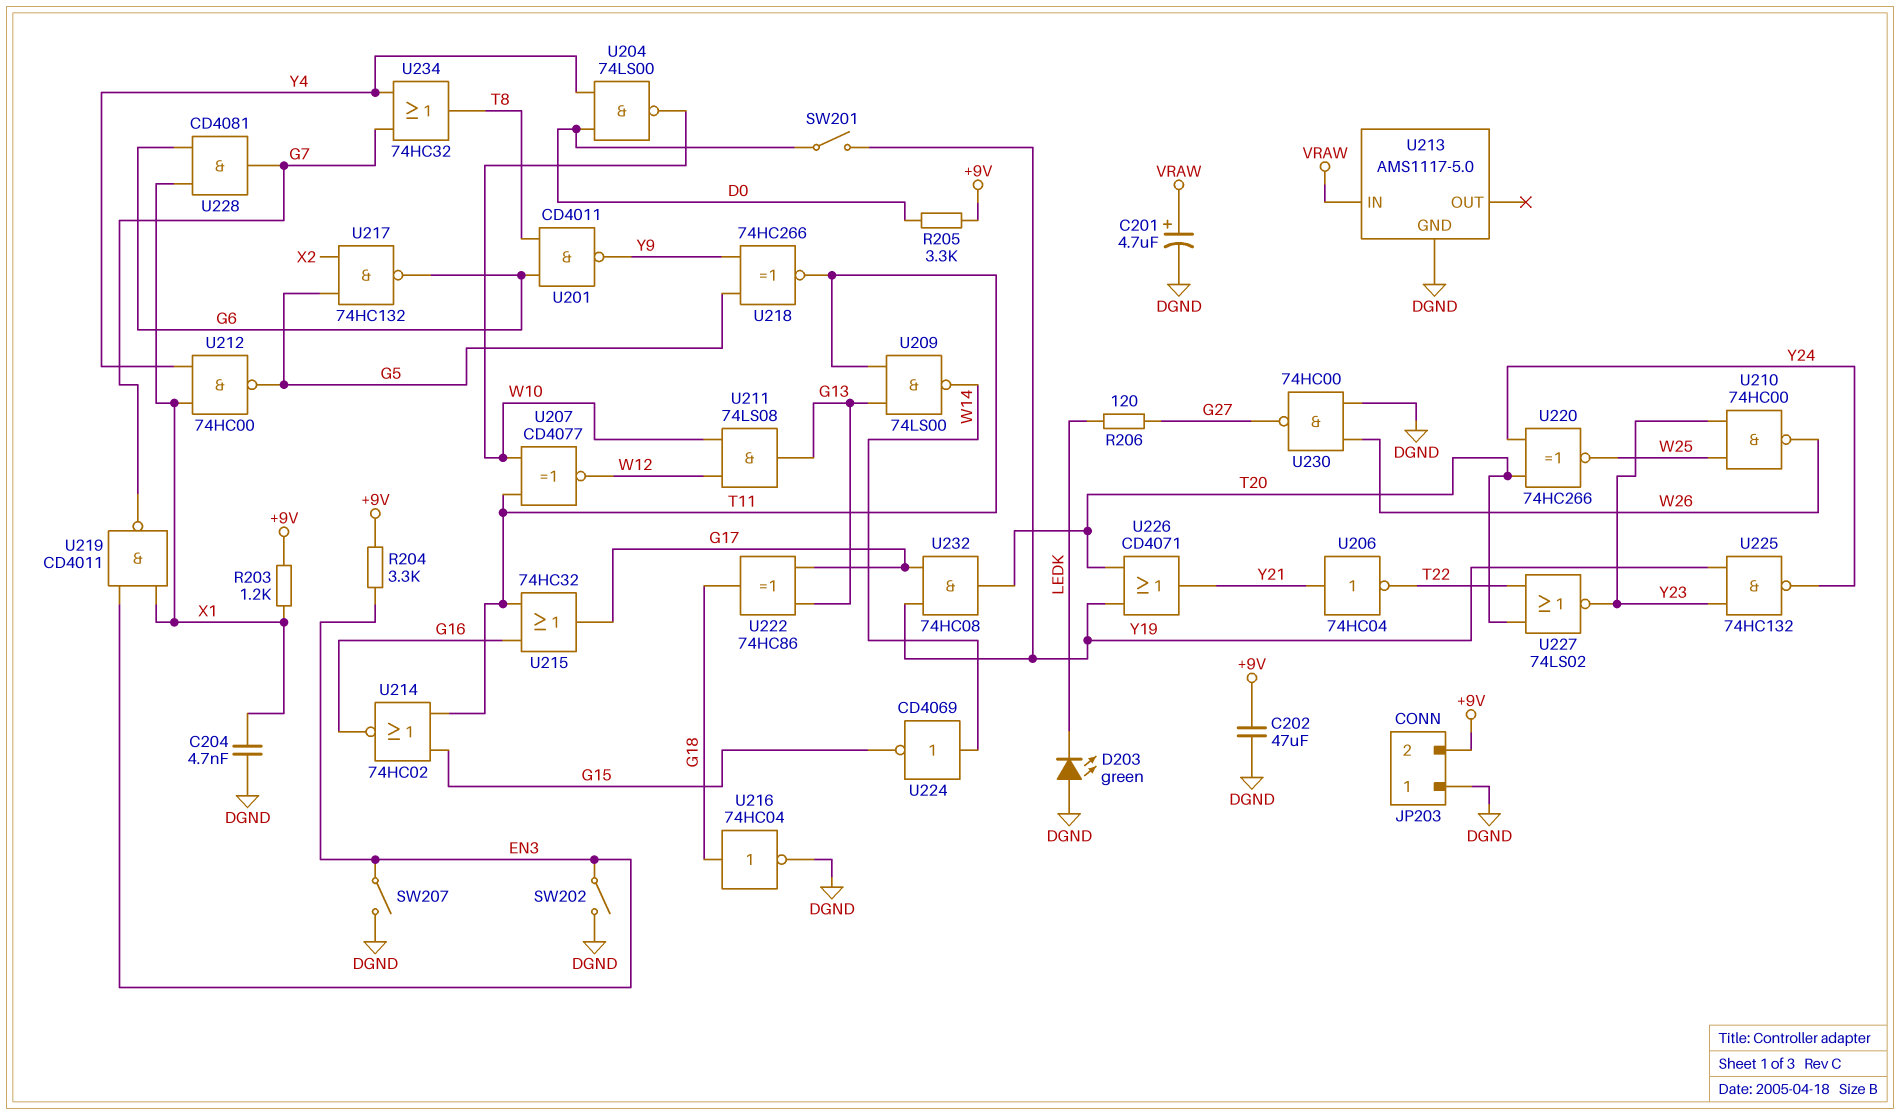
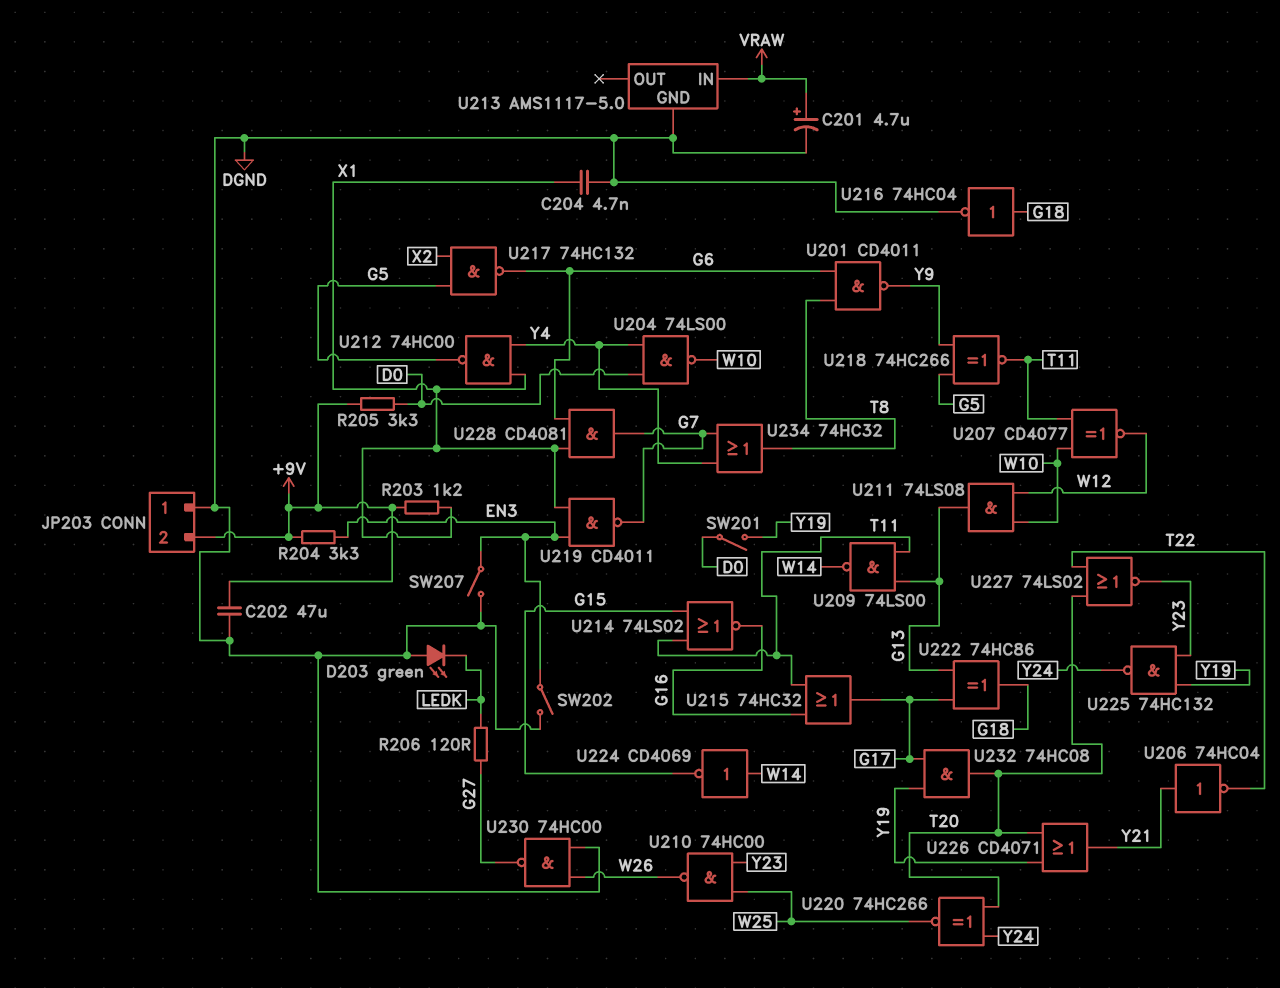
U214: NOR 74HC02 (in G15, in T11, out G16) -> NOR 74LS02 (in G15, in T11, out G16)

